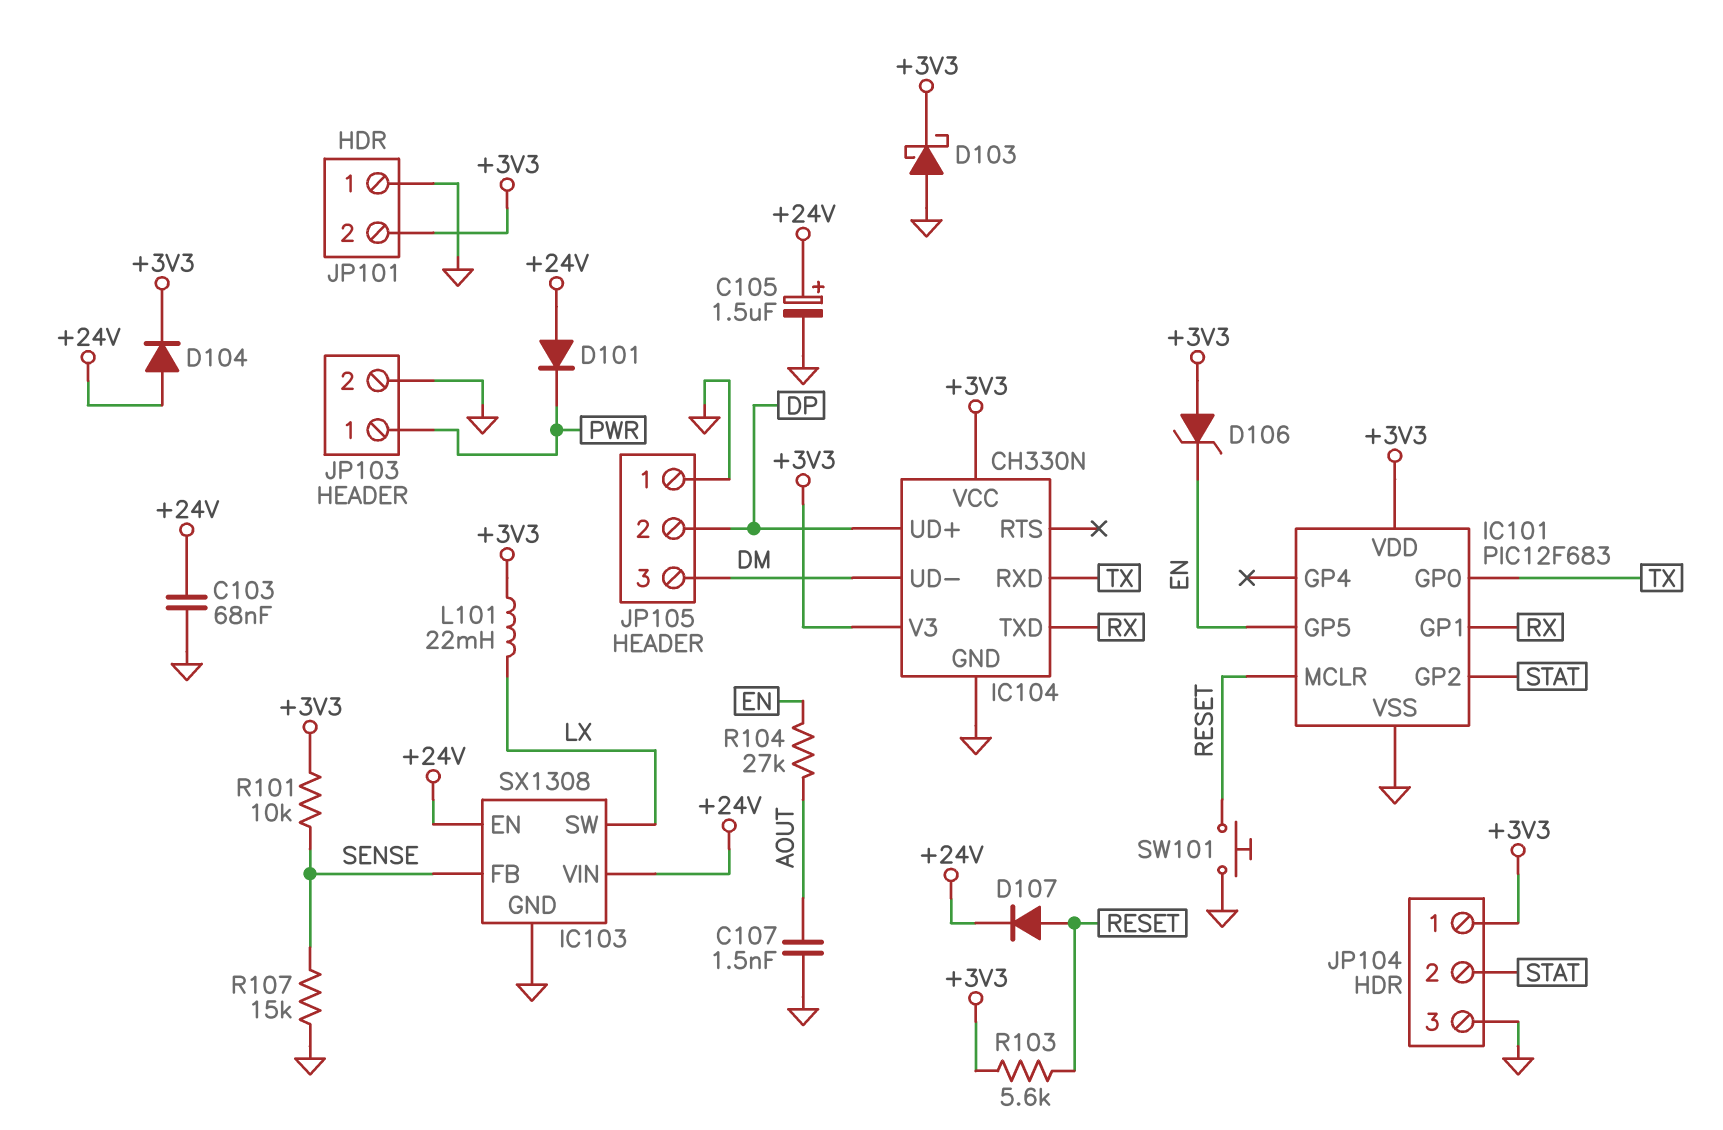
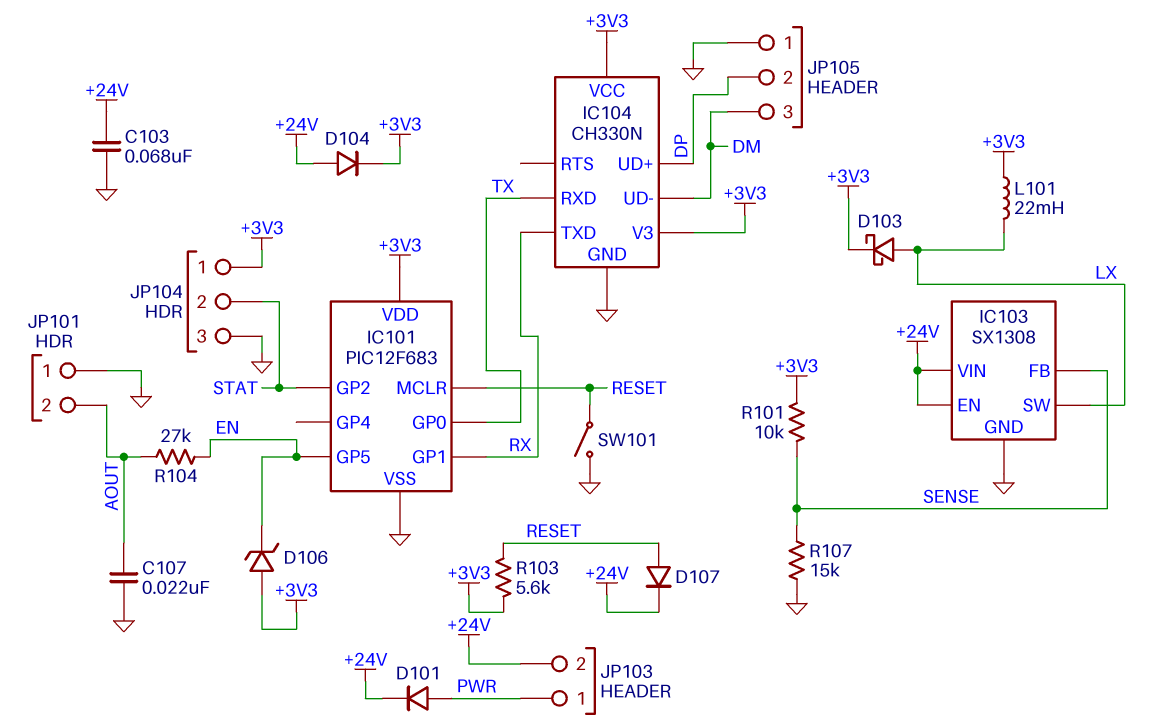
C105: 1.5uF (plus +24V, minus GND) -> none
C107: 1.5nF (AOUT, GND) -> 22nF (AOUT, GND)
D101: diode (A +24V, K PWR) -> diode (A PWR, K +24V)
D103: schottky (A GND, K +3V3) -> schottky (A LX, K +3V3)
JP101 pin 2: +3V3 -> AOUT
JP103 pin 2: GND -> +24V
SW101: button (GND, RESET) -> switch (GND, RESET)

